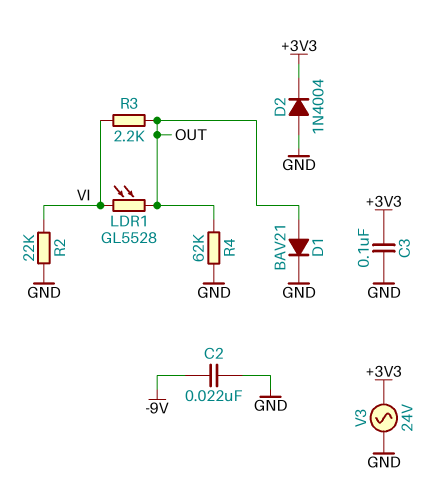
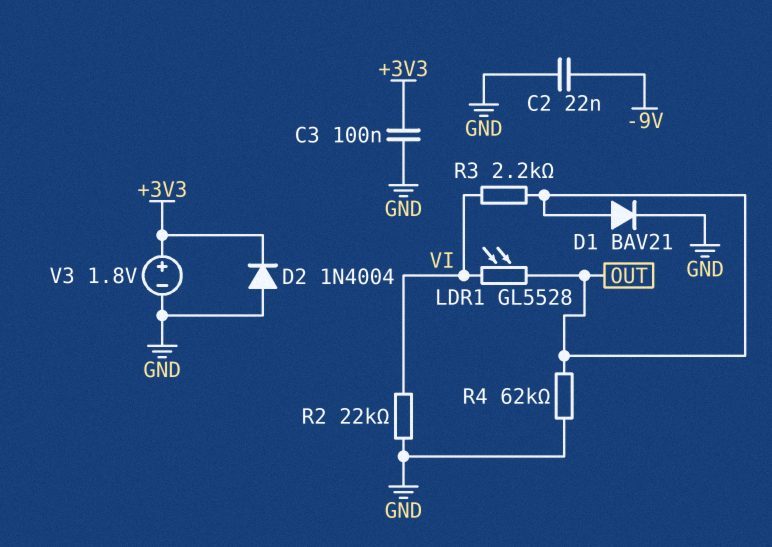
V3: AC 24V (+3V3, GND) -> 1.8V (plus +3V3, minus GND)

